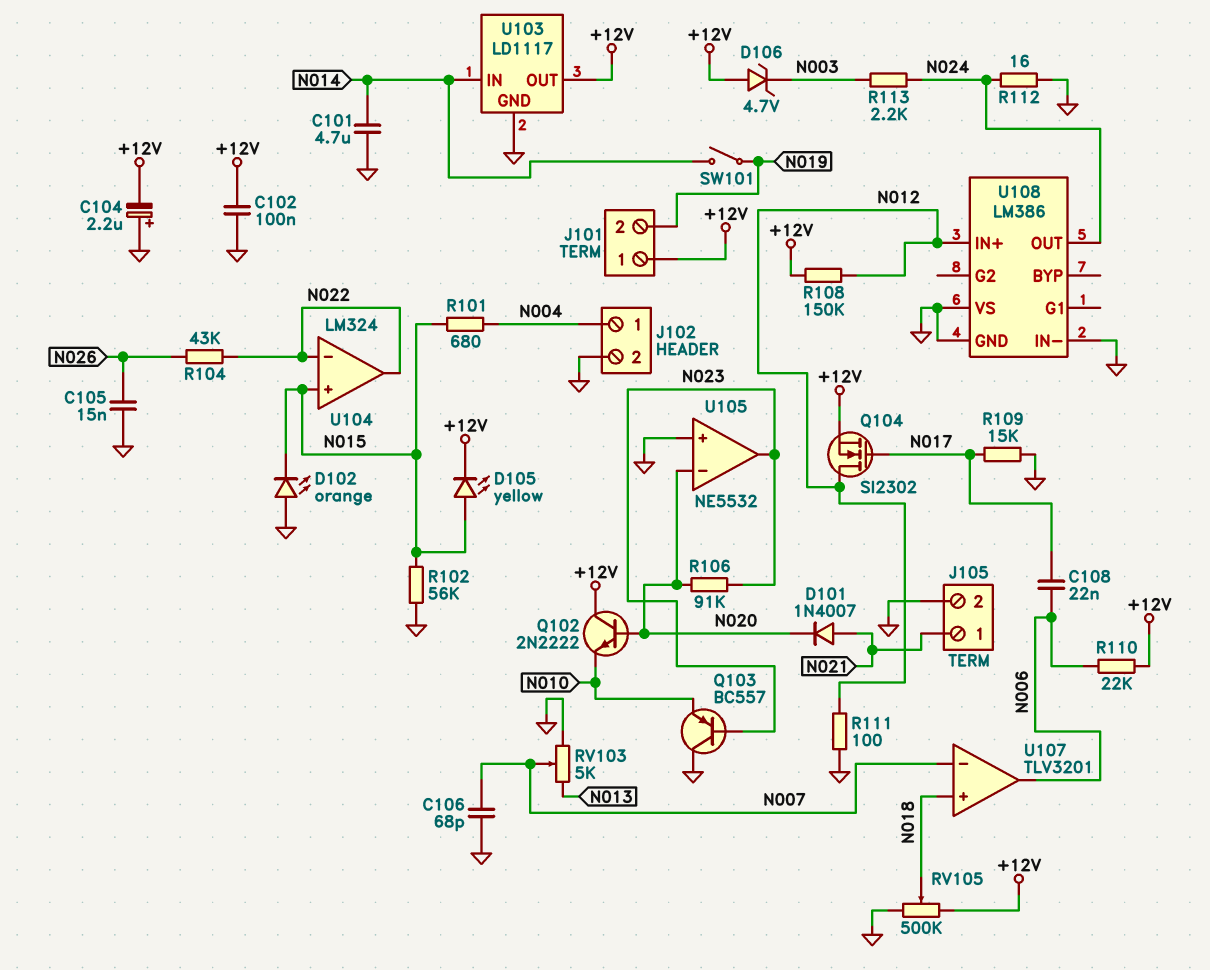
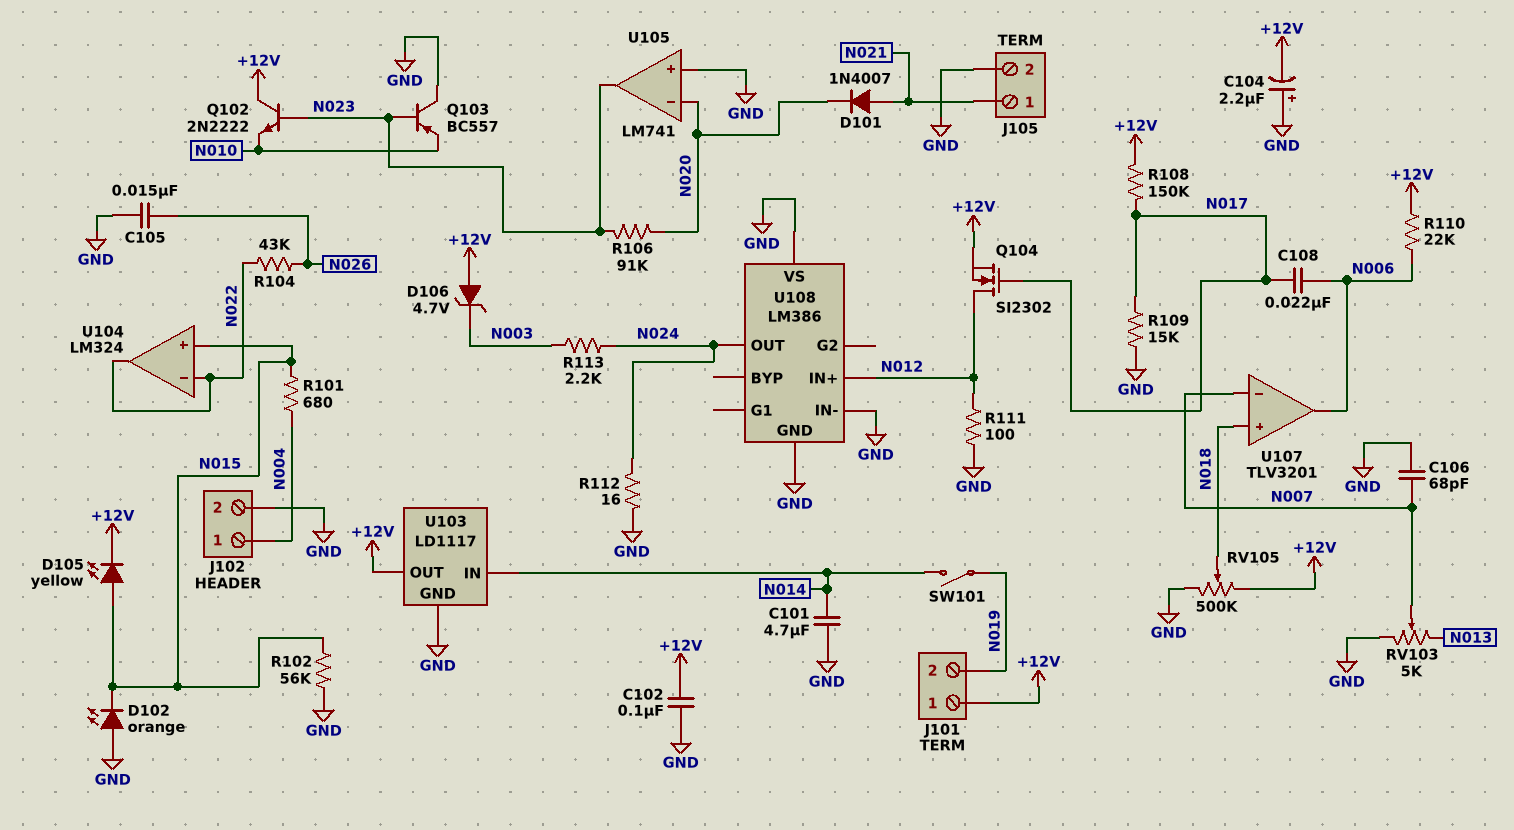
Q102: NPN 2N2222 (B N020, C +12V, E N010) -> NPN 2N2222 (B N023, C +12V, E N010)
R108: 150k (+12V, N012) -> 150k (+12V, N017)
U105: NE5532 -> LM741

